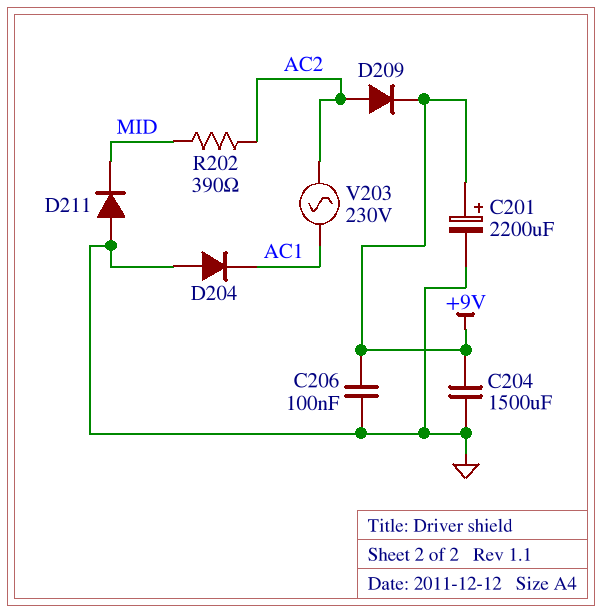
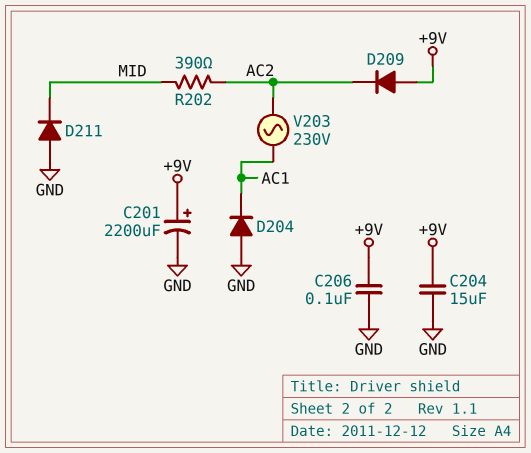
C204: 1500uF (+9V, GND) -> 15uF (+9V, GND)
D209: diode (A AC2, K +9V) -> diode (A +9V, K AC2)

